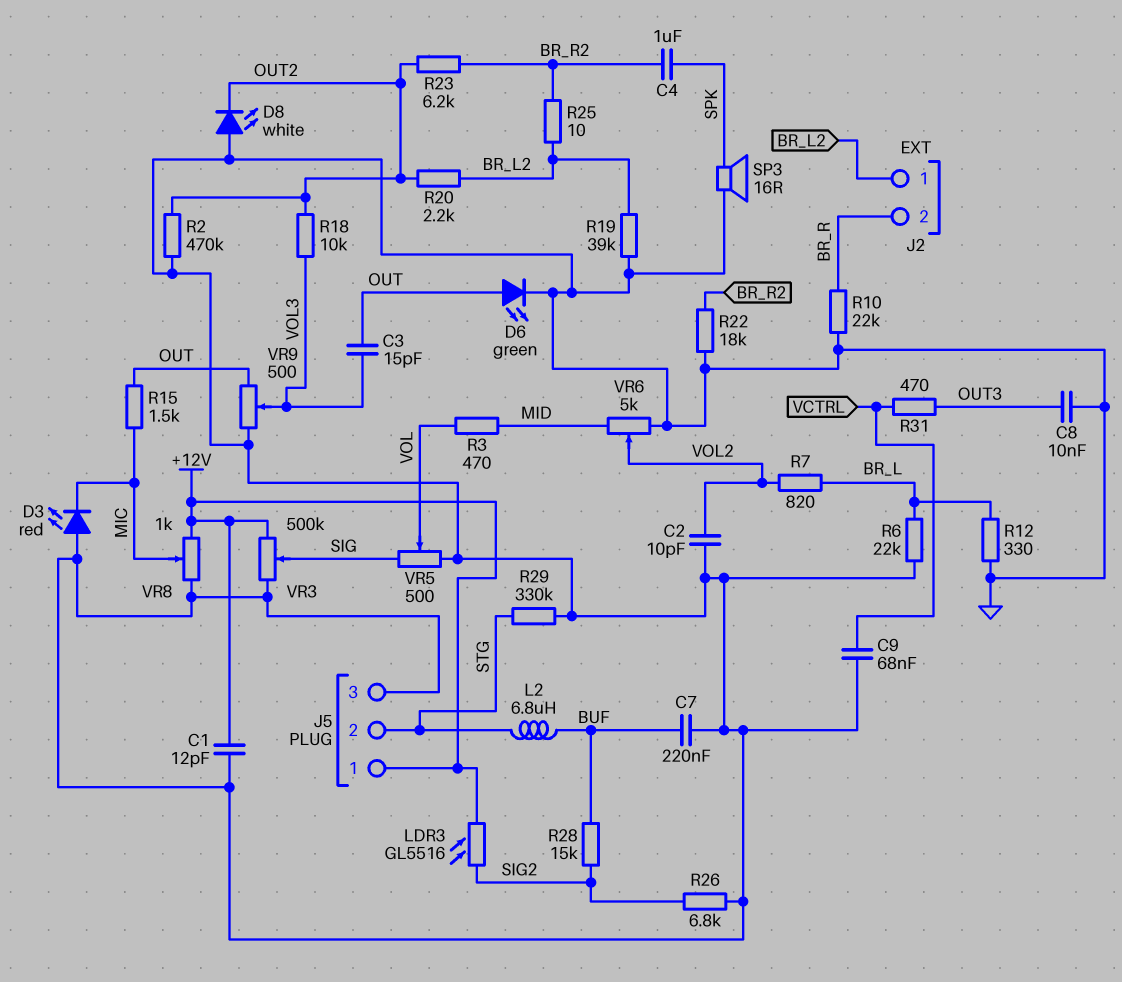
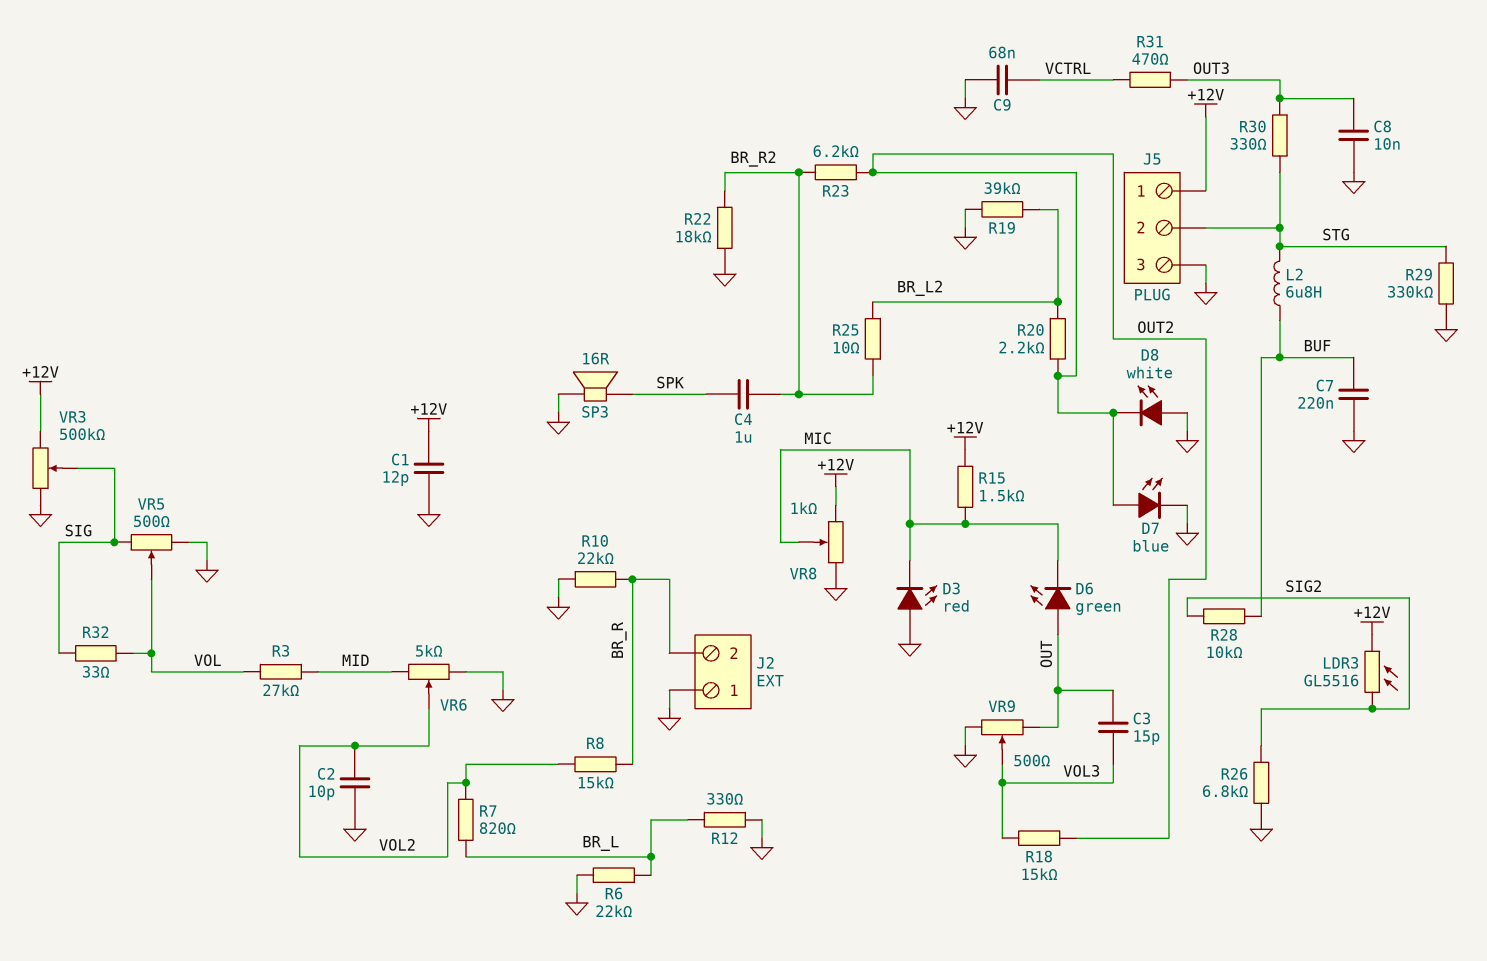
D6: LED green (A OUT, K GND) -> LED green (A OUT, K MIC)
D7: none -> LED blue (A OUT2, K GND)
J2 pin 1: BR_L2 -> GND
R2: 470k (GND, OUT2) -> none
R3: 470 (MID, VOL) -> 27k (MID, VOL)
R8: none -> 15k (BR_R, VOL2)
R15: 1.5k (MIC, OUT) -> 1.5k (+12V, MIC)
R18: 10k (OUT2, VOL3) -> 15k (OUT2, VOL3)
R28: 15k (BUF, SIG2) -> 10k (BUF, SIG2)
R30: none -> 330 (OUT3, STG)
R32: none -> 33 (SIG, VOL)

